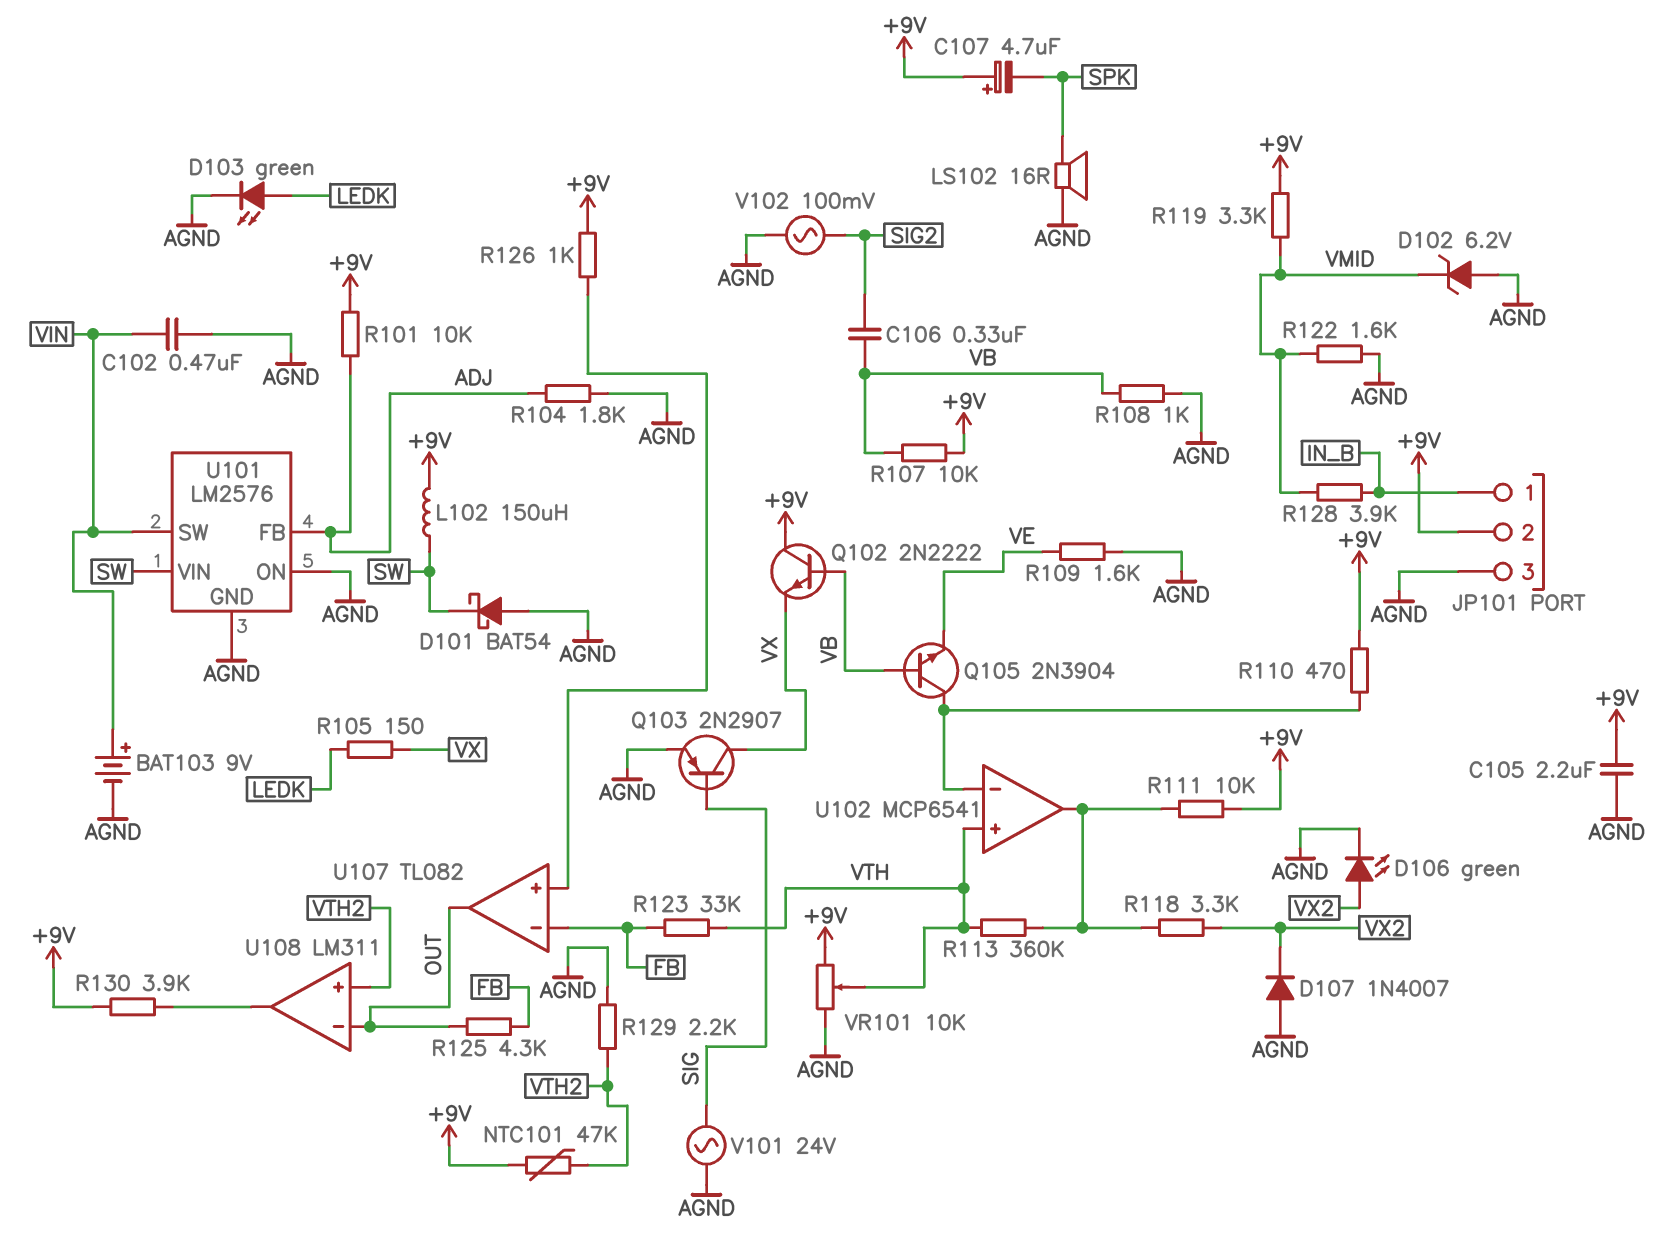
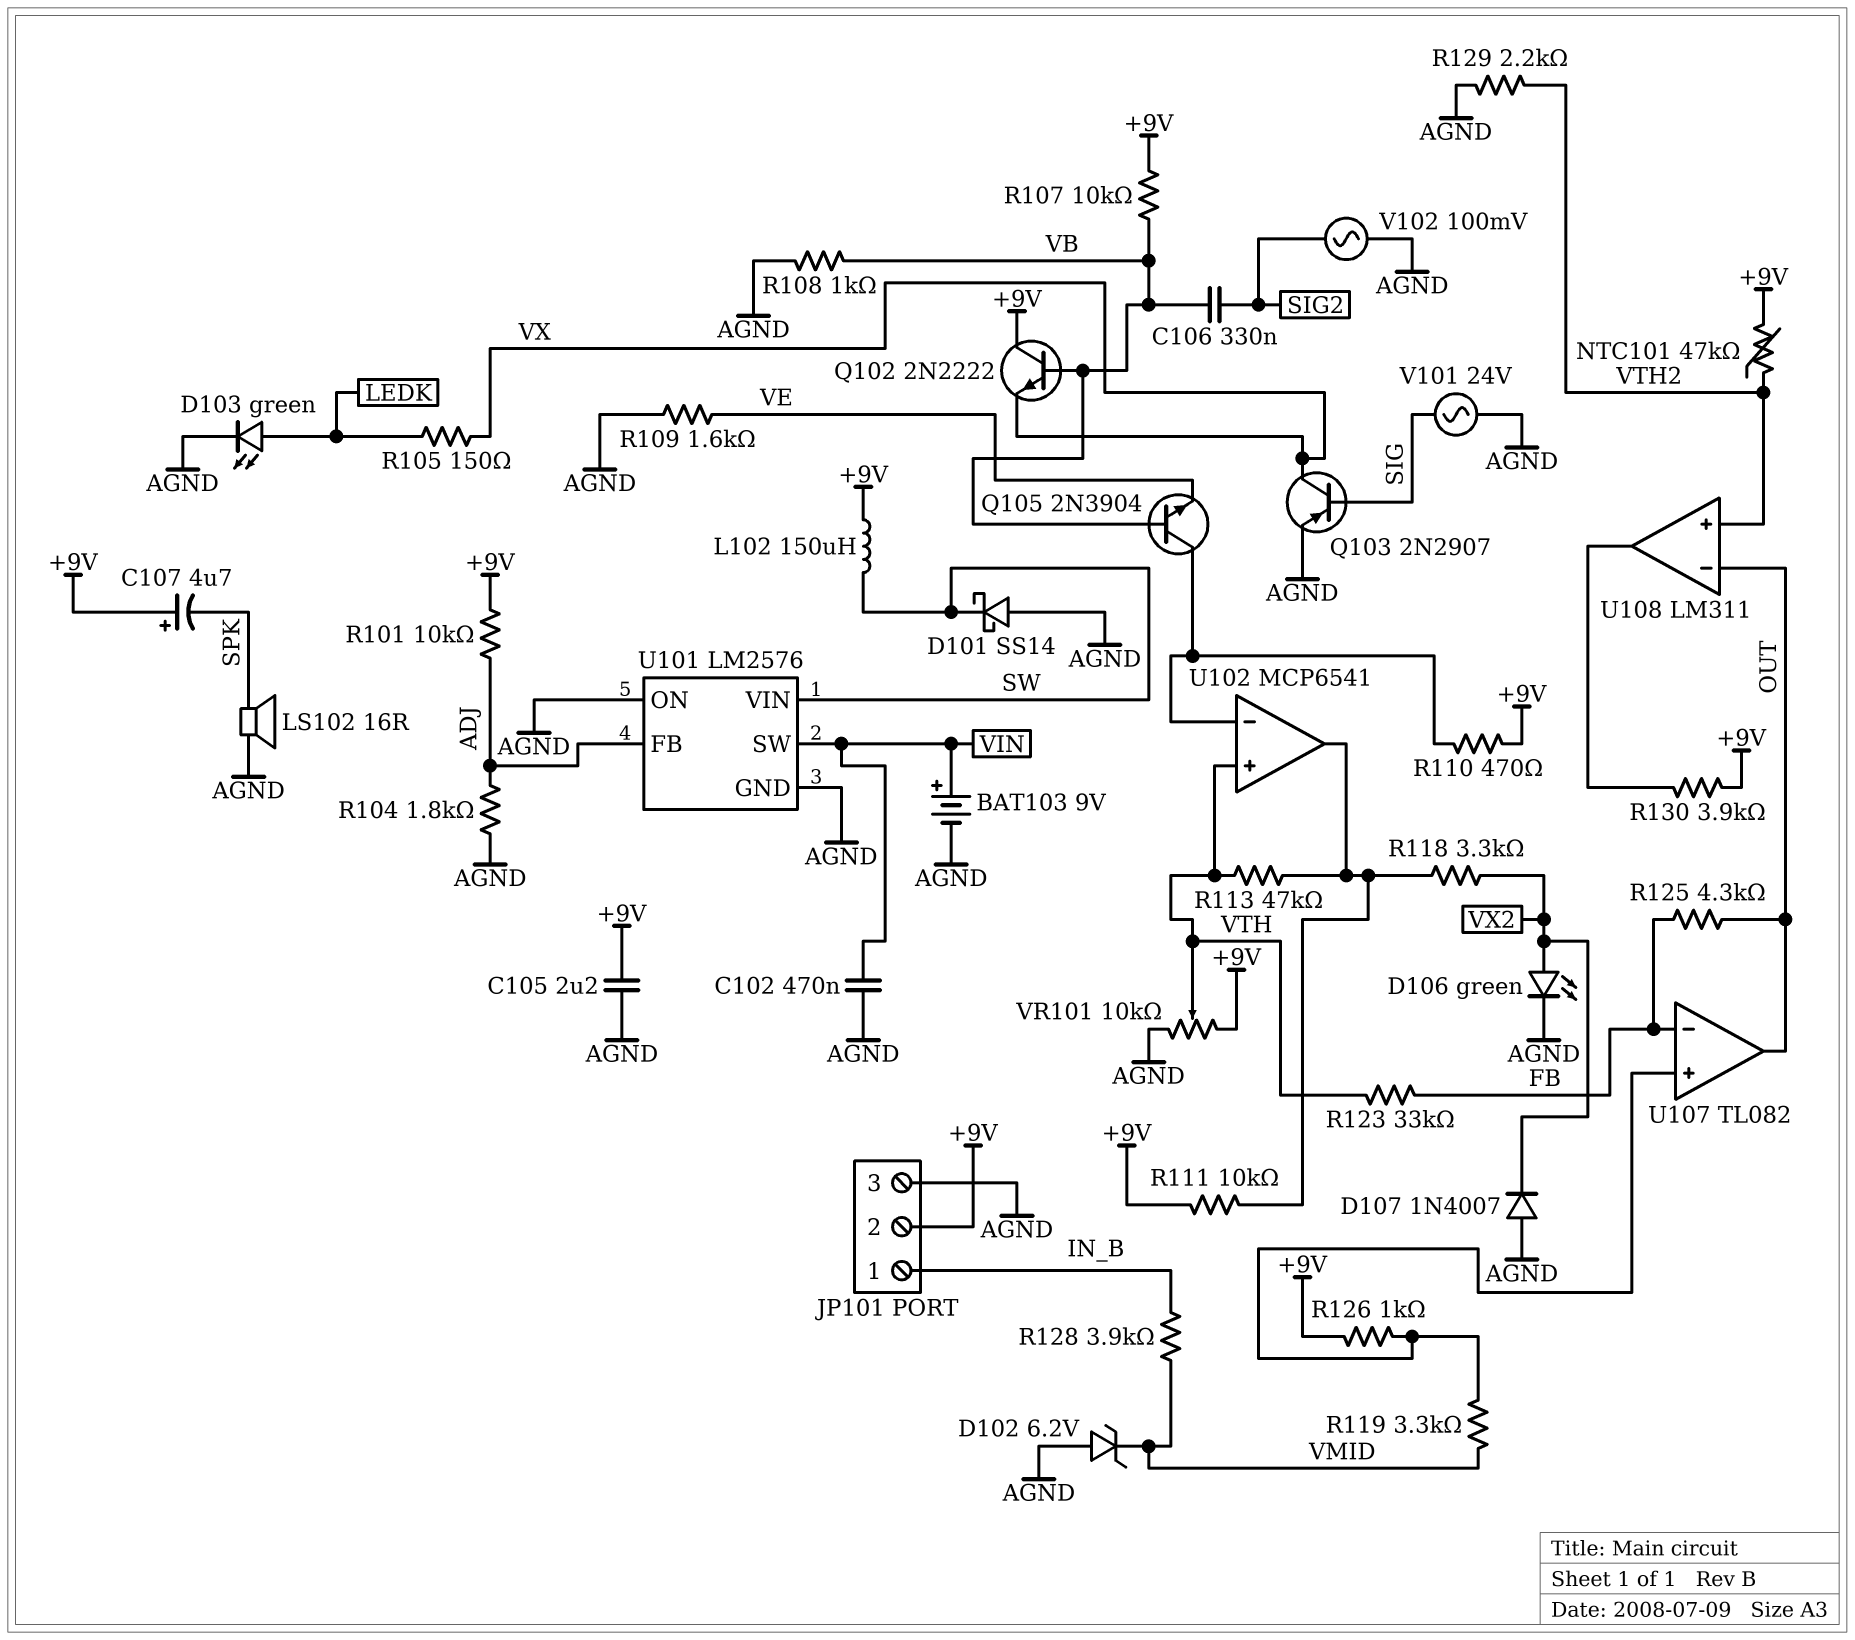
D101: schottky BAT54 (A AGND, K SW) -> schottky SS14 (A AGND, K SW)
R113: 360k (U102/out, VTH) -> 47k (U102/out, VTH)
R119: 3.3k (+9V, VMID) -> 3.3k (U107/in+, VMID)
R122: 1.6k (AGND, VMID) -> none

